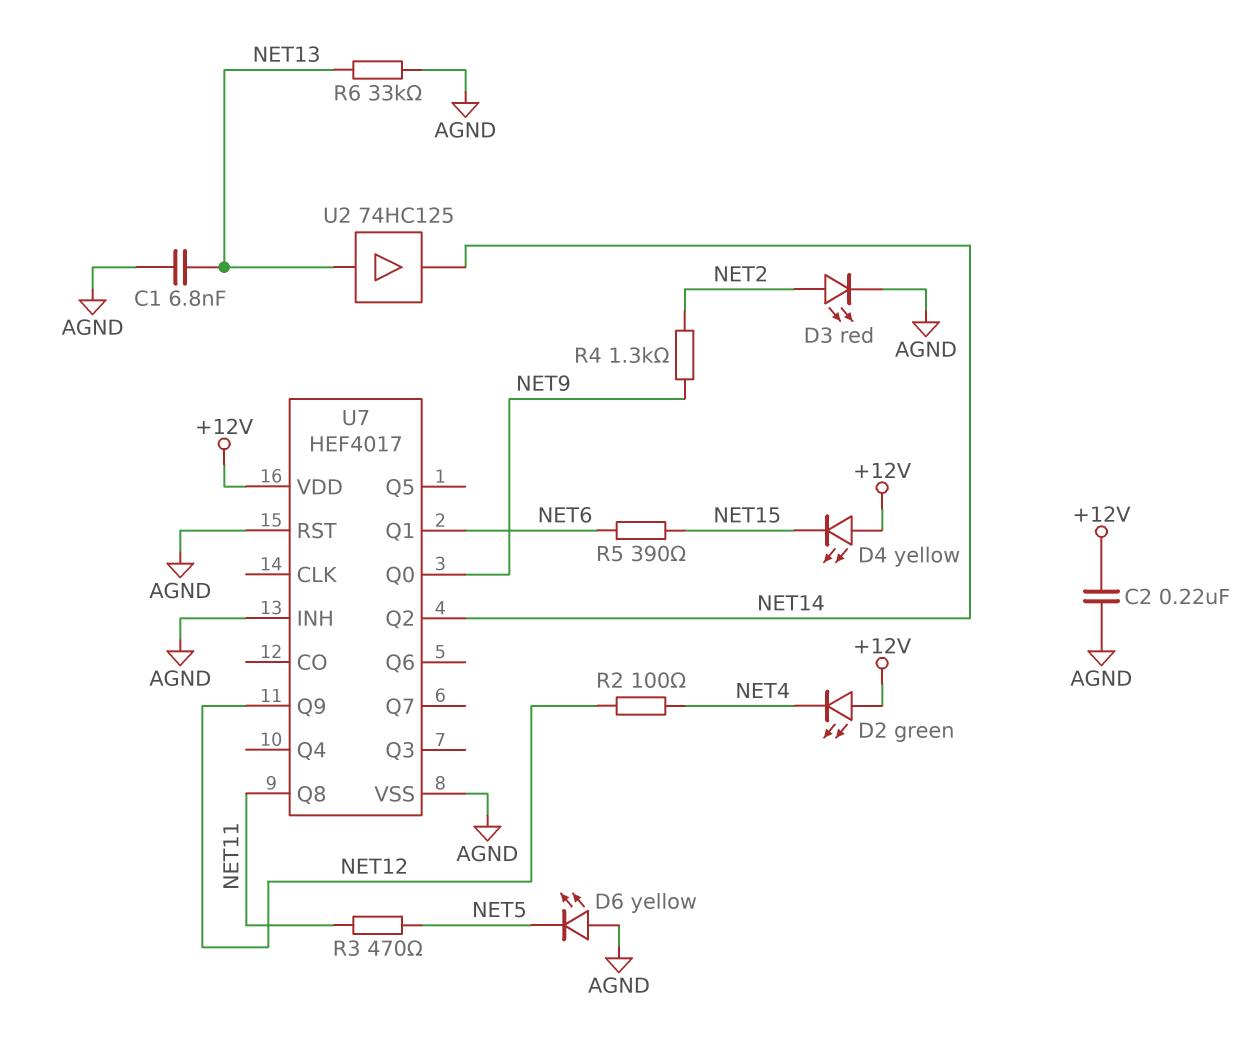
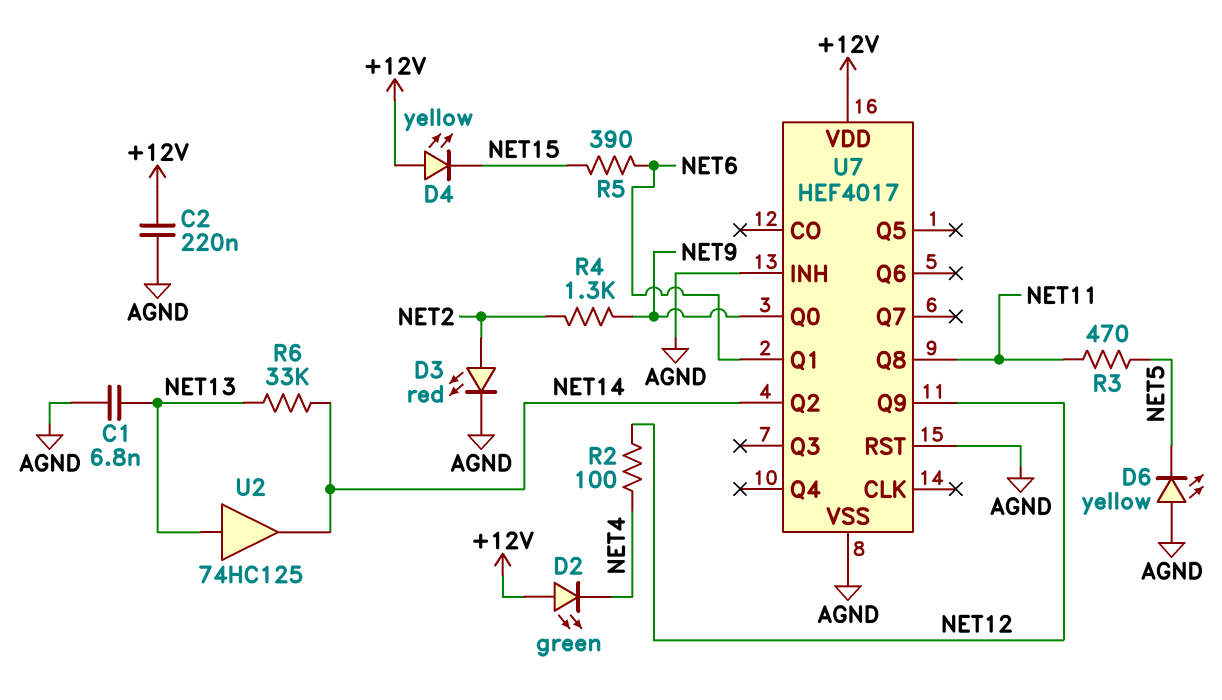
R6: 33k (AGND, NET13) -> 33k (NET13, NET14)

